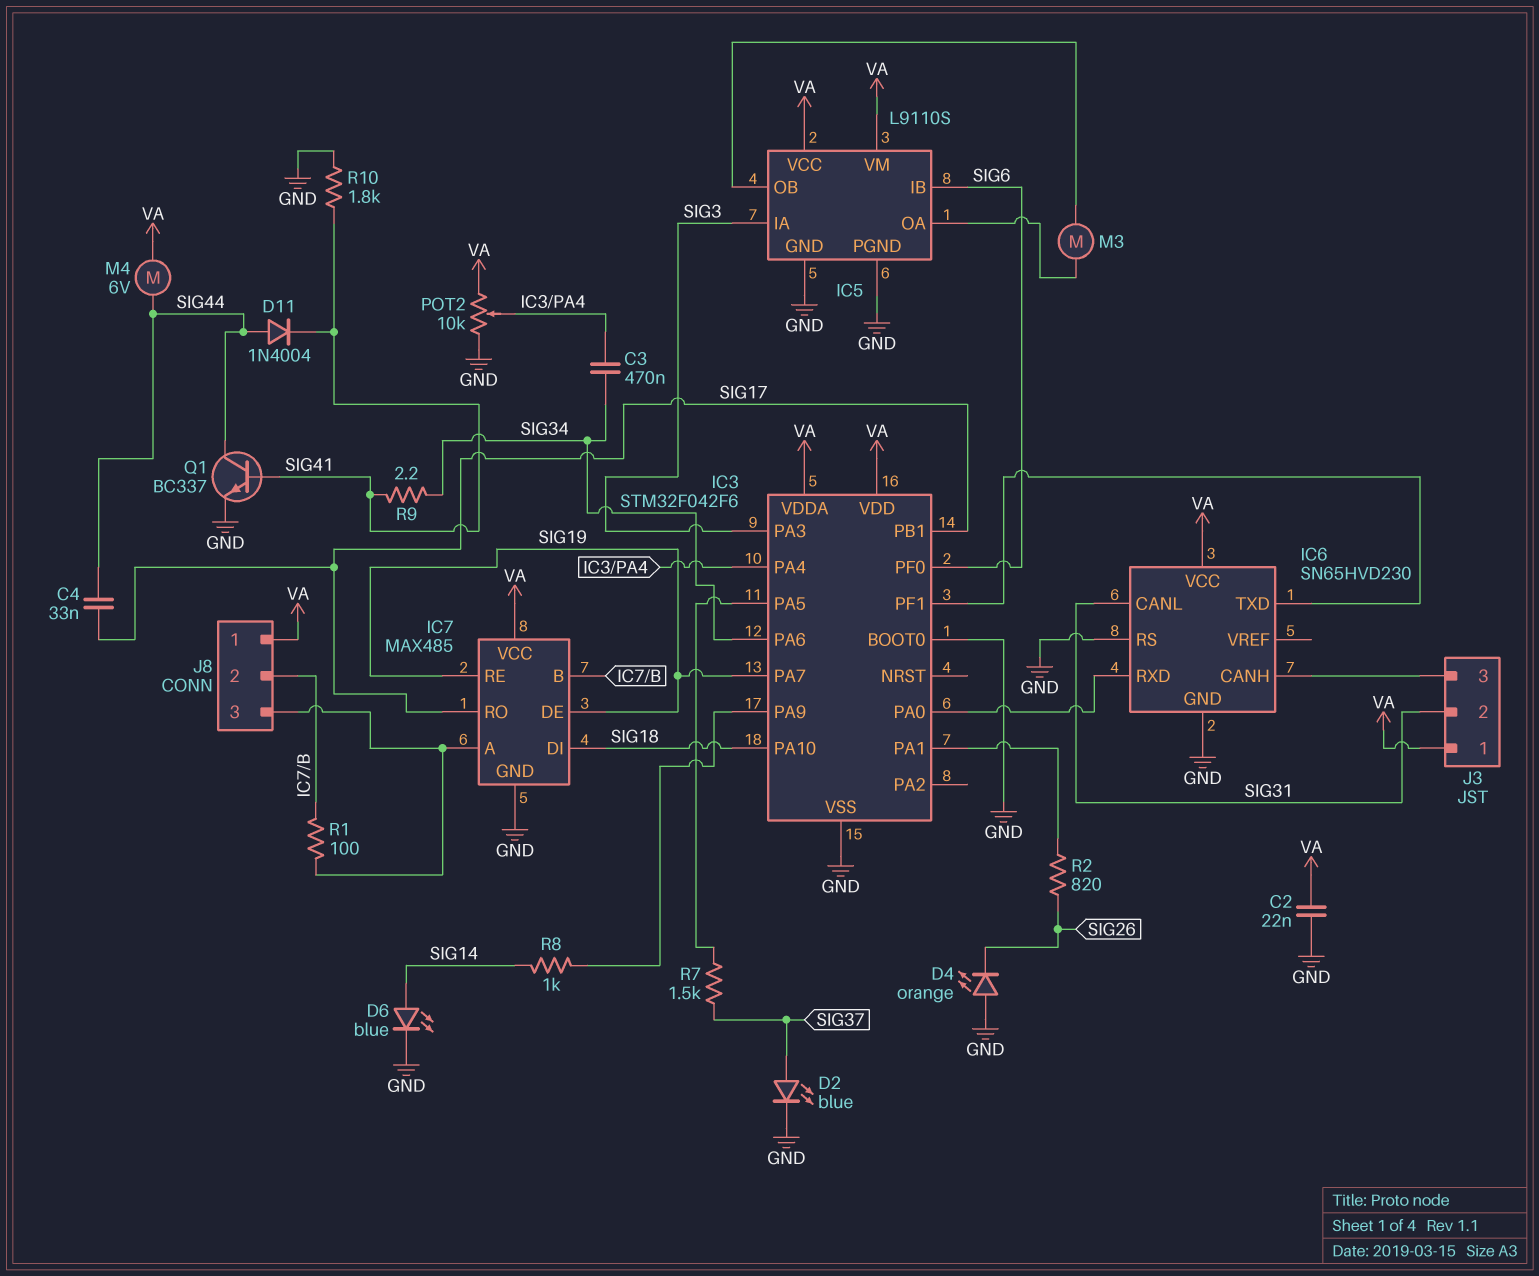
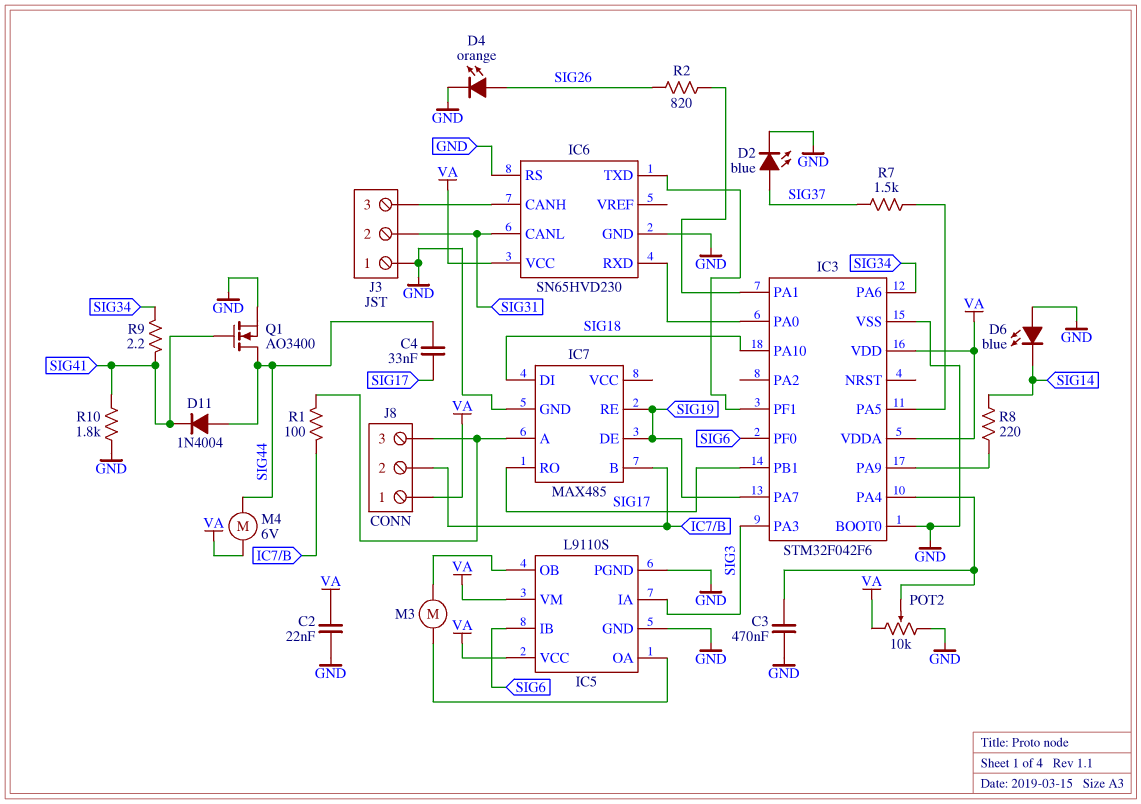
C3: 470nF (IC3/PA4, SIG34) -> 470nF (GND, IC3/PA4)
D4: LED orange (A GND, K SIG26) -> LED orange (A SIG26, K GND)
D6: LED blue (A SIG14, K GND) -> LED blue (A GND, K SIG14)
IC7 pin VCC: VA -> none
J3 pin 1: VA -> GND
Q1: NPN BC337 (B SIG41, C SIG44, E GND) -> NMOS AO3400 (G SIG41, D SIG44, S GND)
R8: 1k (IC3/PA9, SIG14) -> 220 (IC3/PA9, SIG14)

